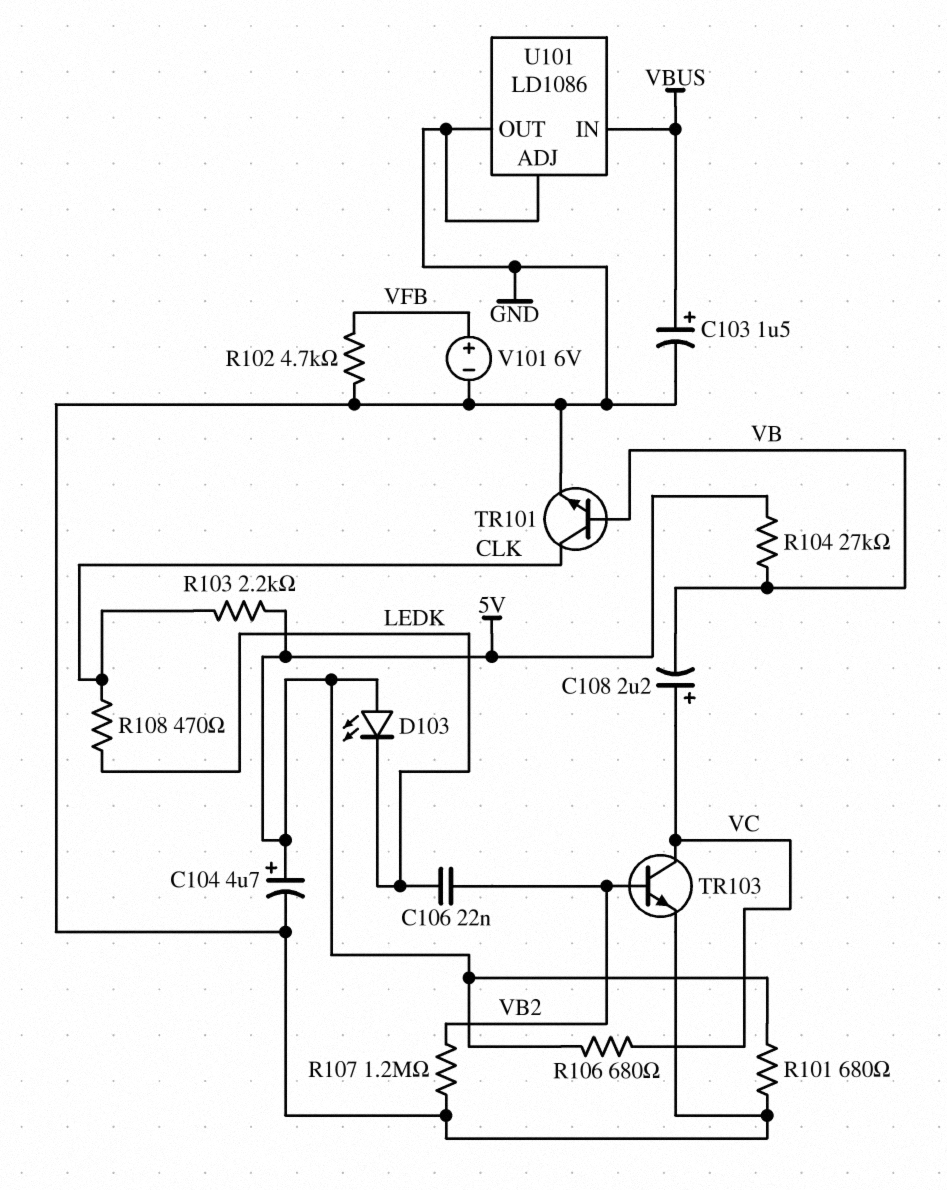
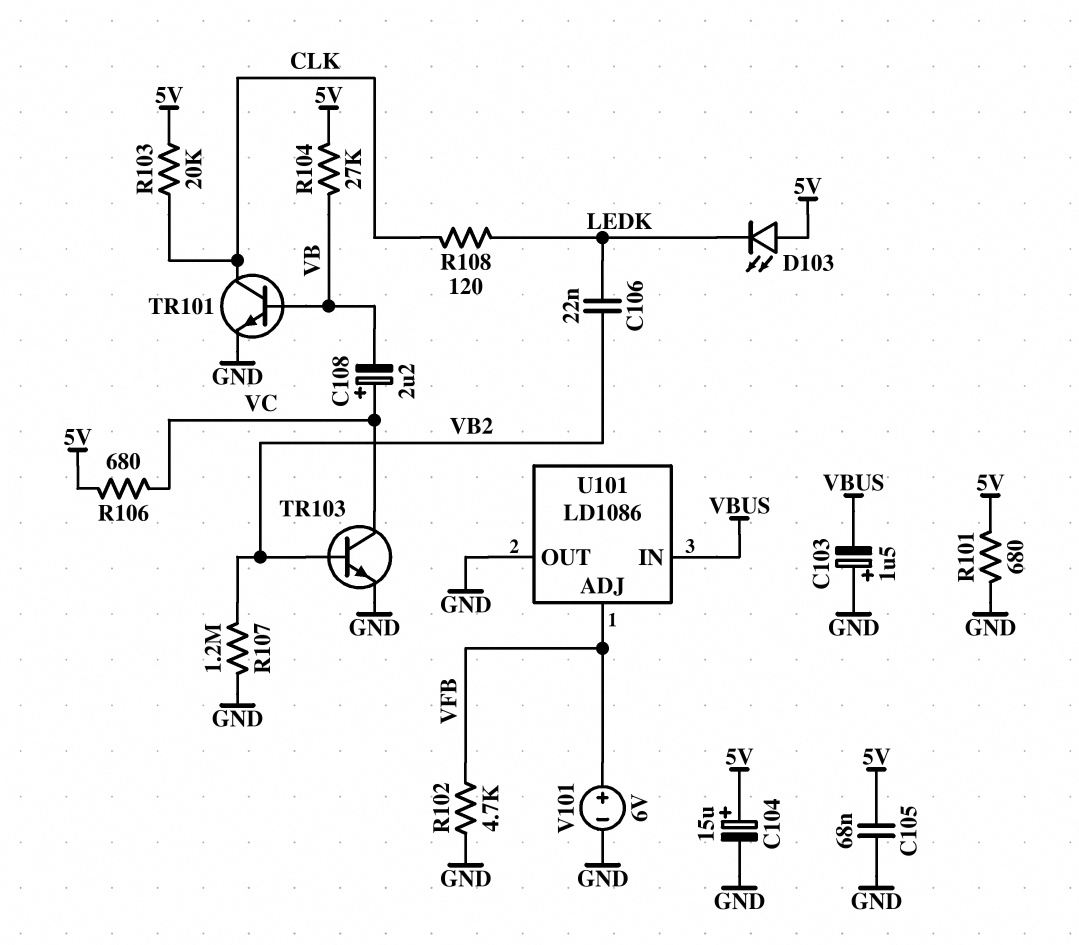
C103: 1.5uF (plus VBUS, minus GND) -> 1.5uF (plus GND, minus VBUS)
C104: 4.7uF (plus 5V, minus GND) -> 15uF (plus 5V, minus GND)
C105: none -> 68nF (5V, GND)
R103: 2.2k (5V, CLK) -> 20k (5V, CLK)
R108: 470 (CLK, LEDK) -> 120 (CLK, LEDK)
U101 pin ADJ: GND -> VFB

